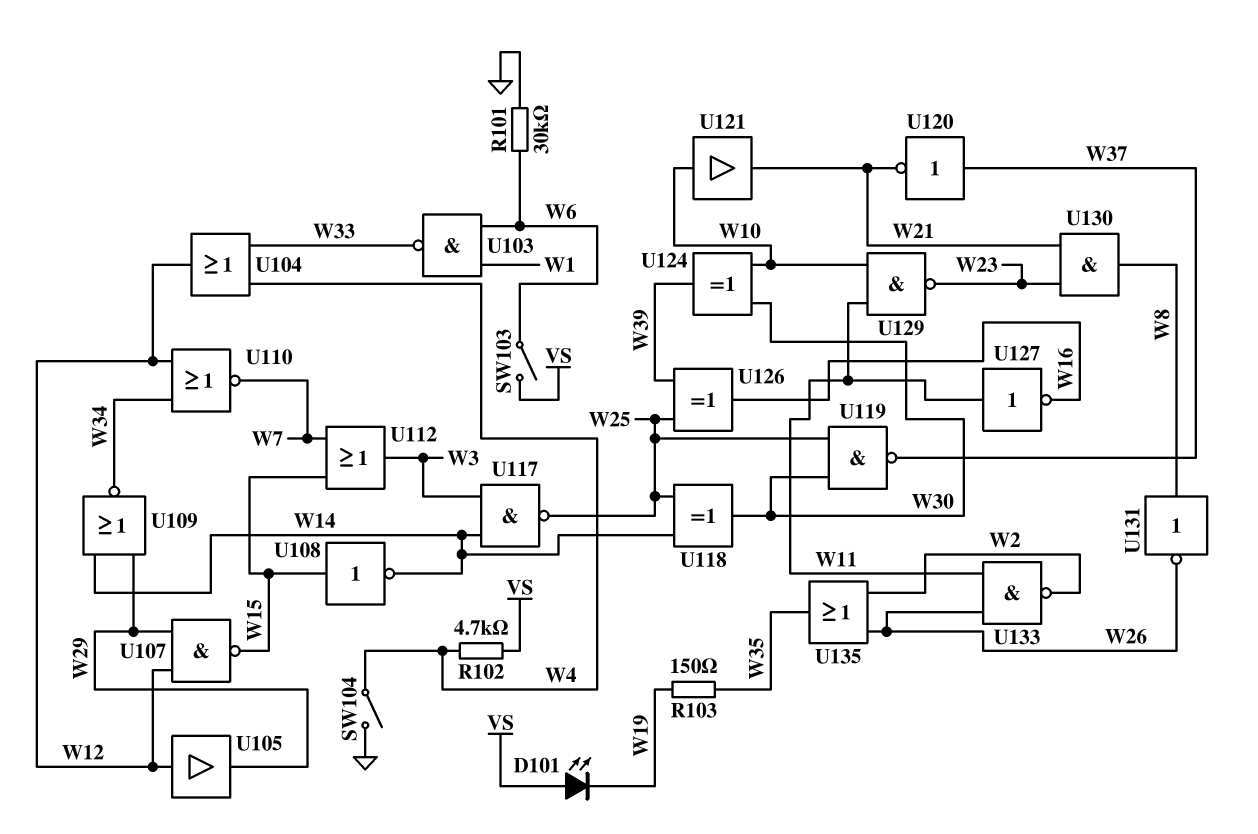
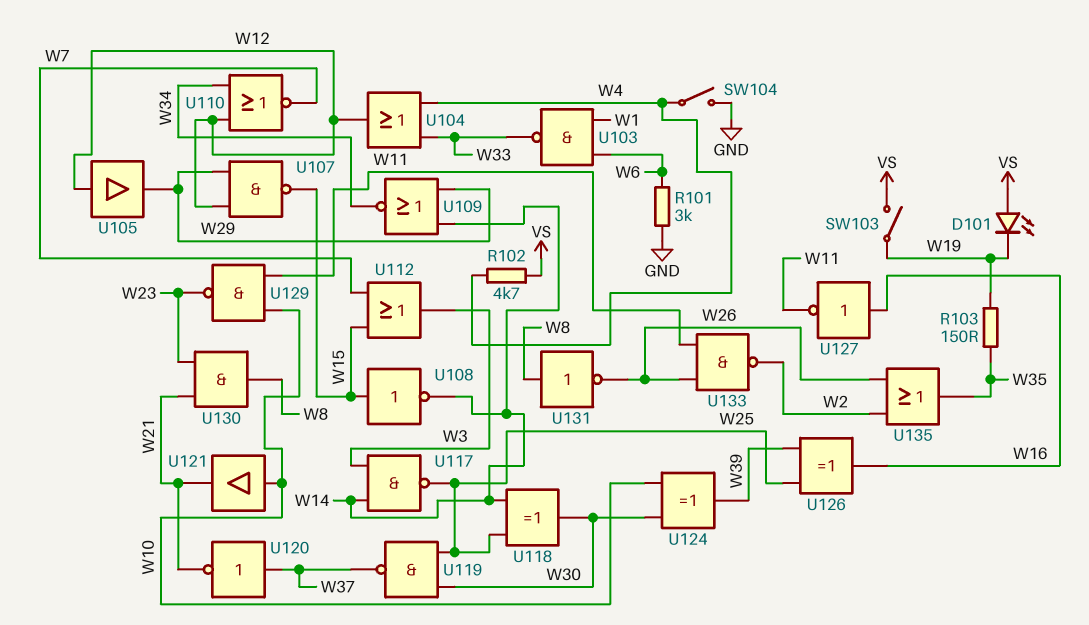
R101: 30k (GND, W6) -> 3k (GND, W6)
SW103: switch (VS, W6) -> switch (VS, W19)
U127: NOT (in W11, out W16) -> NOT (in W16, out W11)

